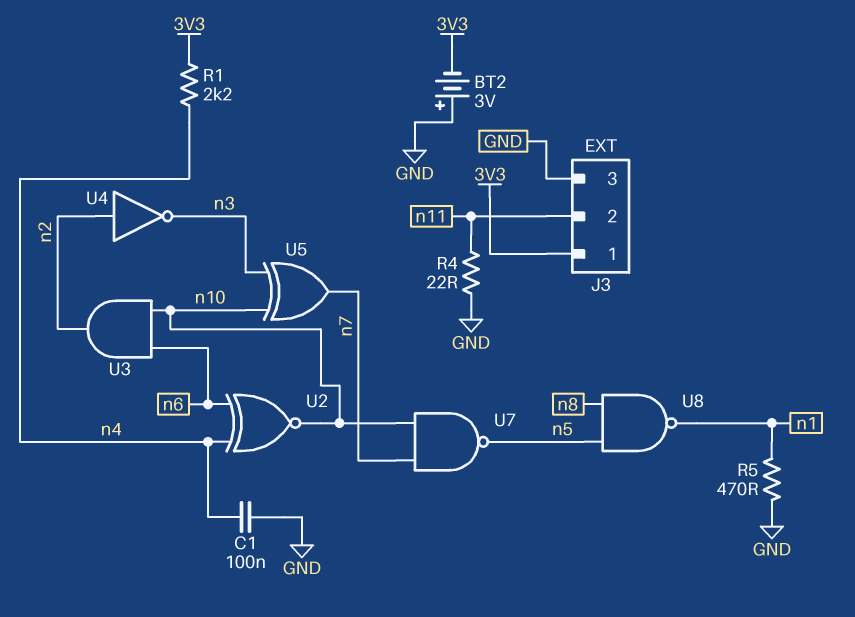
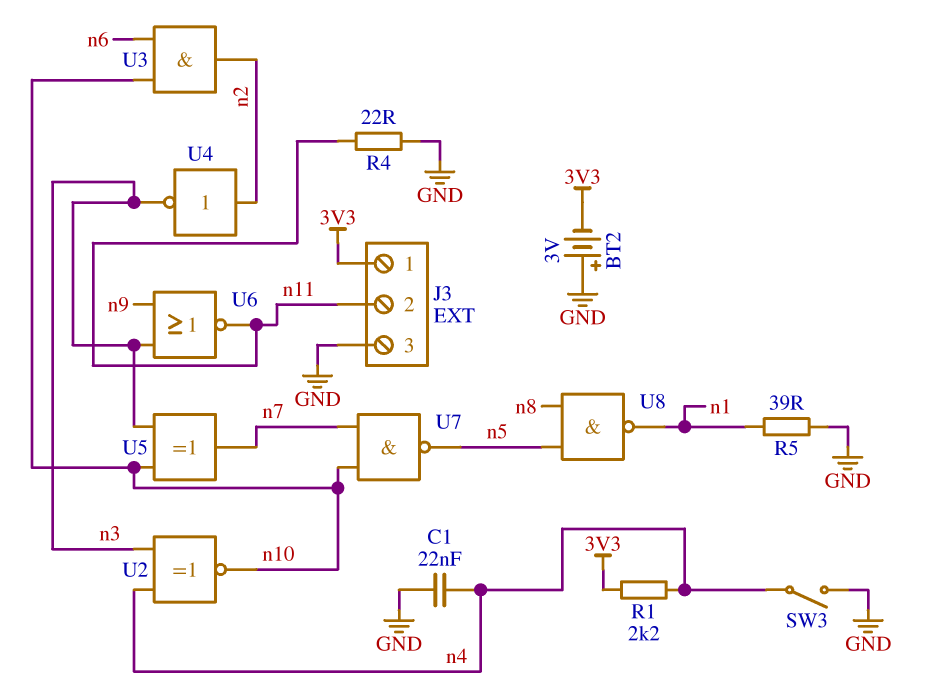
C1: 100nF (GND, n4) -> 22nF (GND, n4)
R5: 470 (GND, n1) -> 39 (GND, n1)
SW3: none -> switch (GND, n4)
U2: XNOR (in n4, in n6, out n10) -> XNOR (in n3, in n4, out n10)
U6: none -> NOR (in n3, in n9, out n11)

